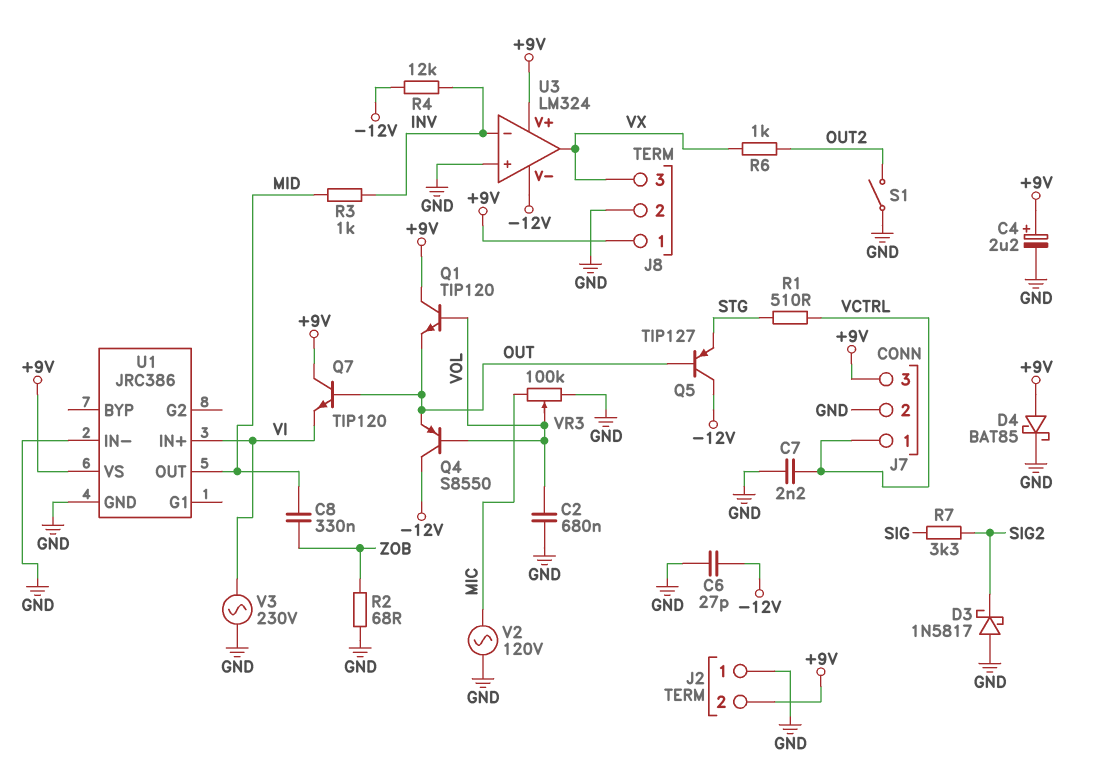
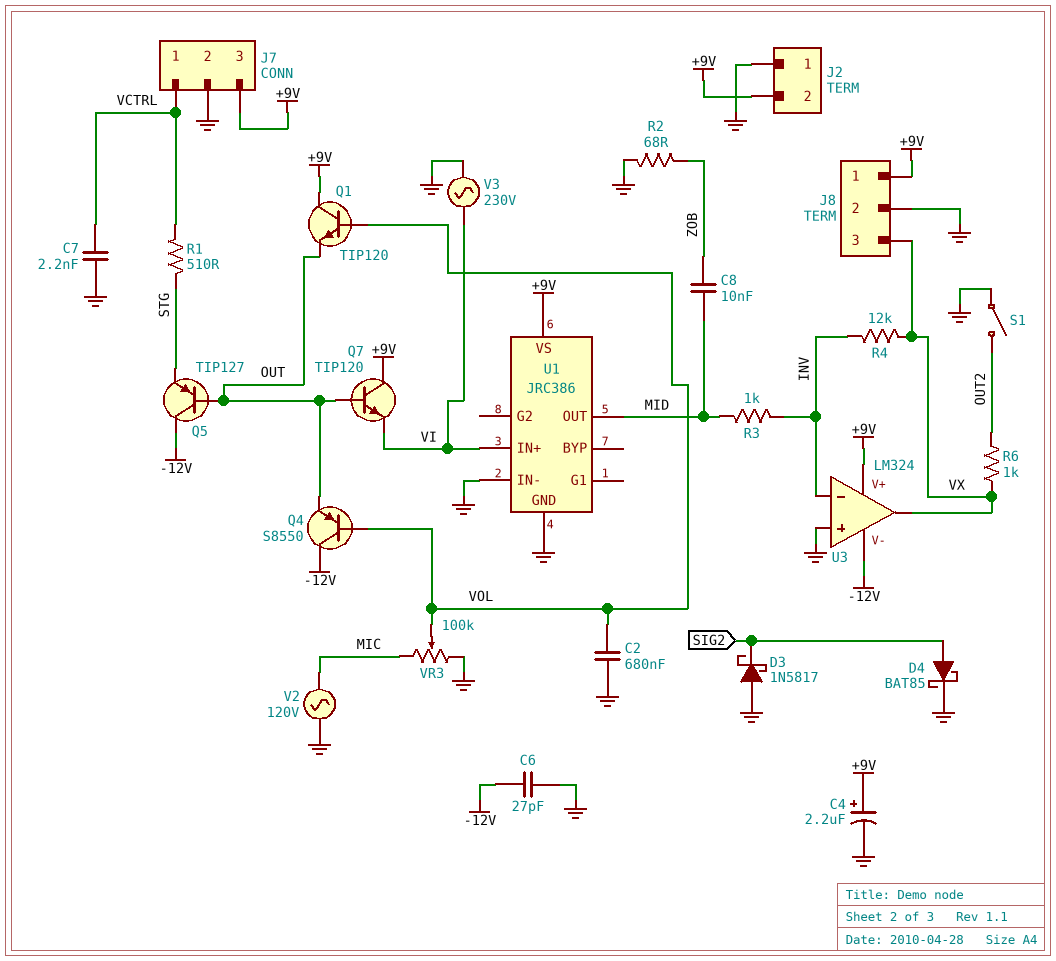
C8: 330nF (MID, ZOB) -> 10nF (MID, ZOB)
D4: schottky BAT85 (A +9V, K GND) -> schottky BAT85 (A SIG2, K GND)
R4: 12k (-12V, INV) -> 12k (INV, VX)
R7: 3.3k (SIG, SIG2) -> none

